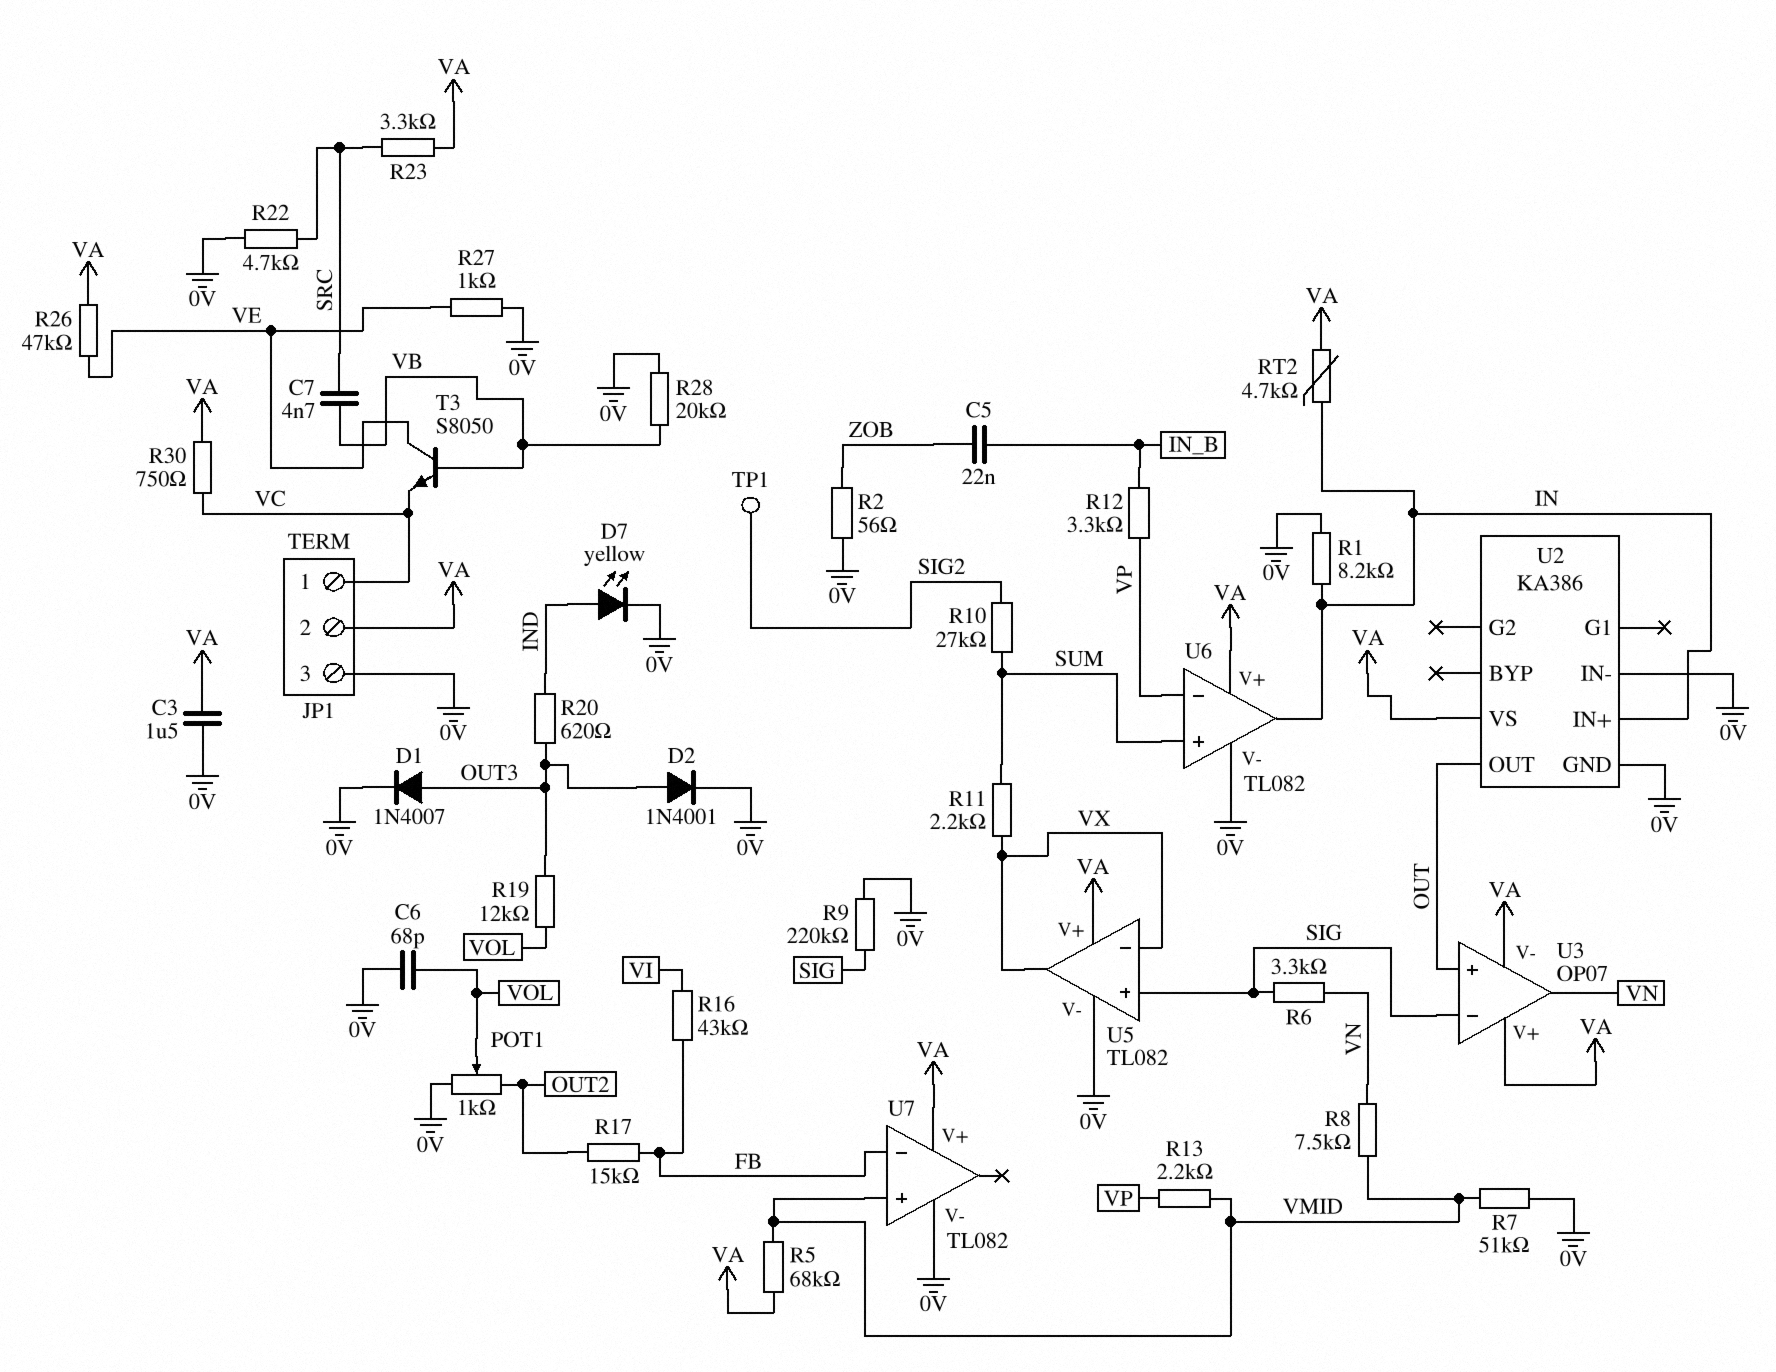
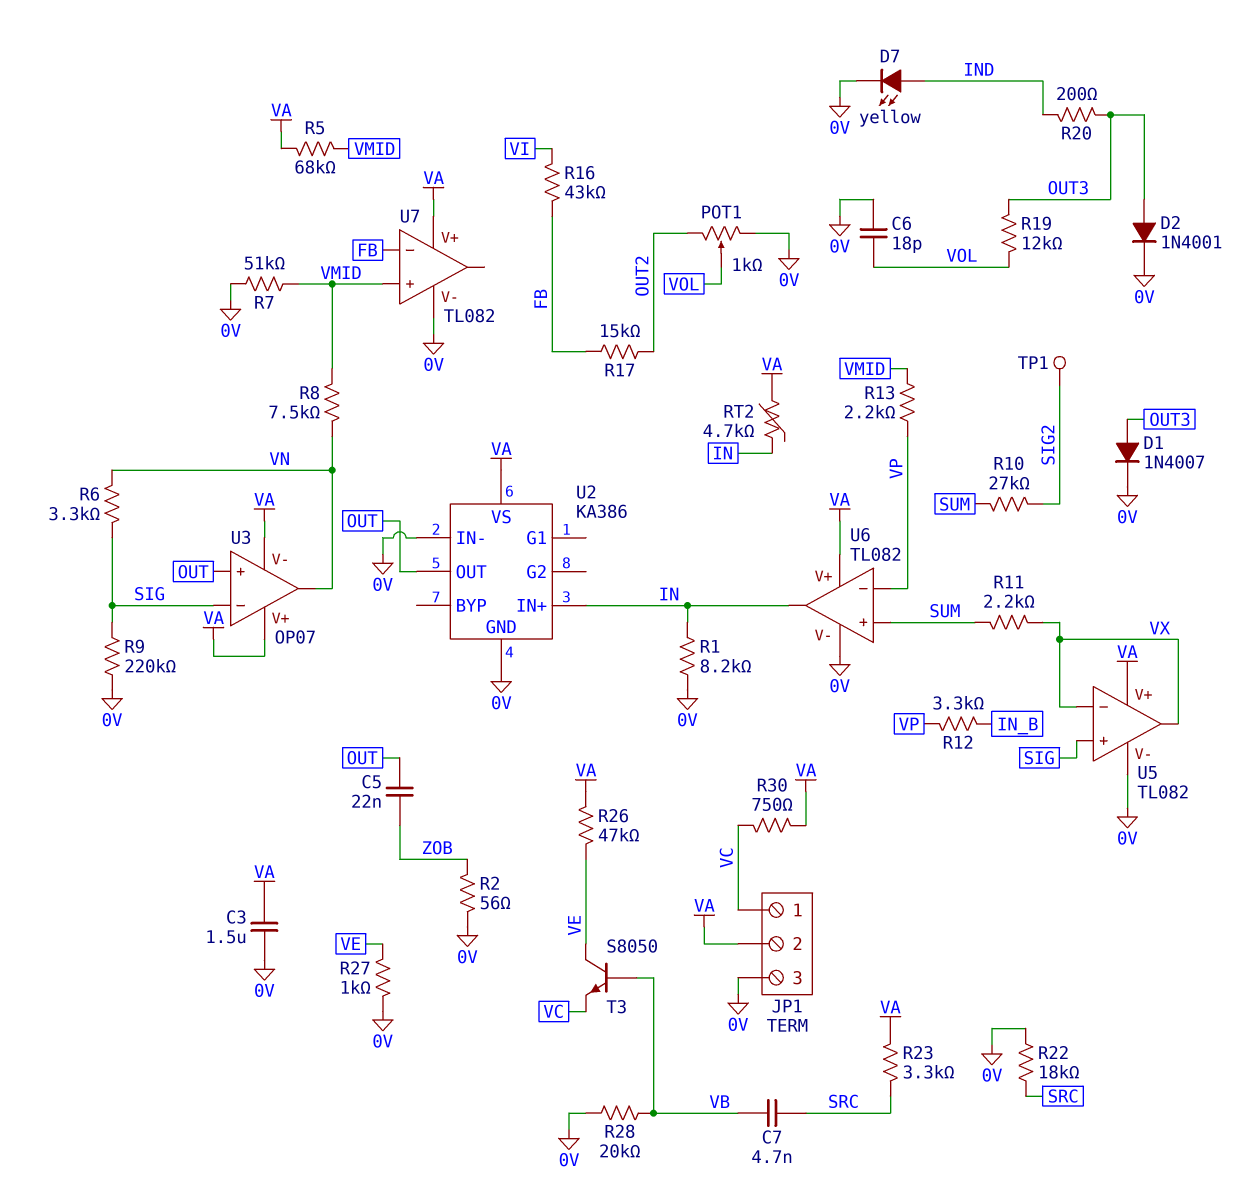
C5: 22nF (IN_B, ZOB) -> 22nF (OUT, ZOB)
C6: 68pF (0V, VOL) -> 18pF (0V, VOL)
R20: 620 (IND, OUT3) -> 200 (IND, OUT3)
R22: 4.7k (0V, SRC) -> 18k (0V, SRC)

